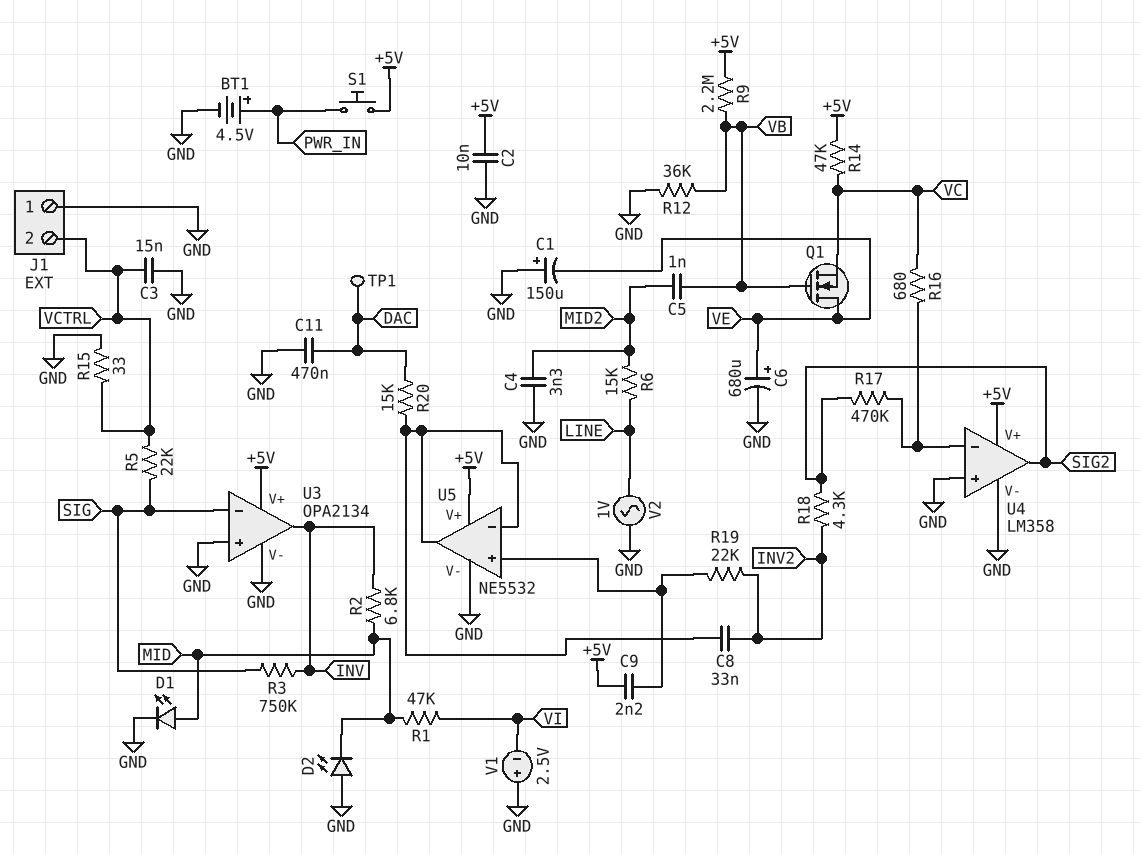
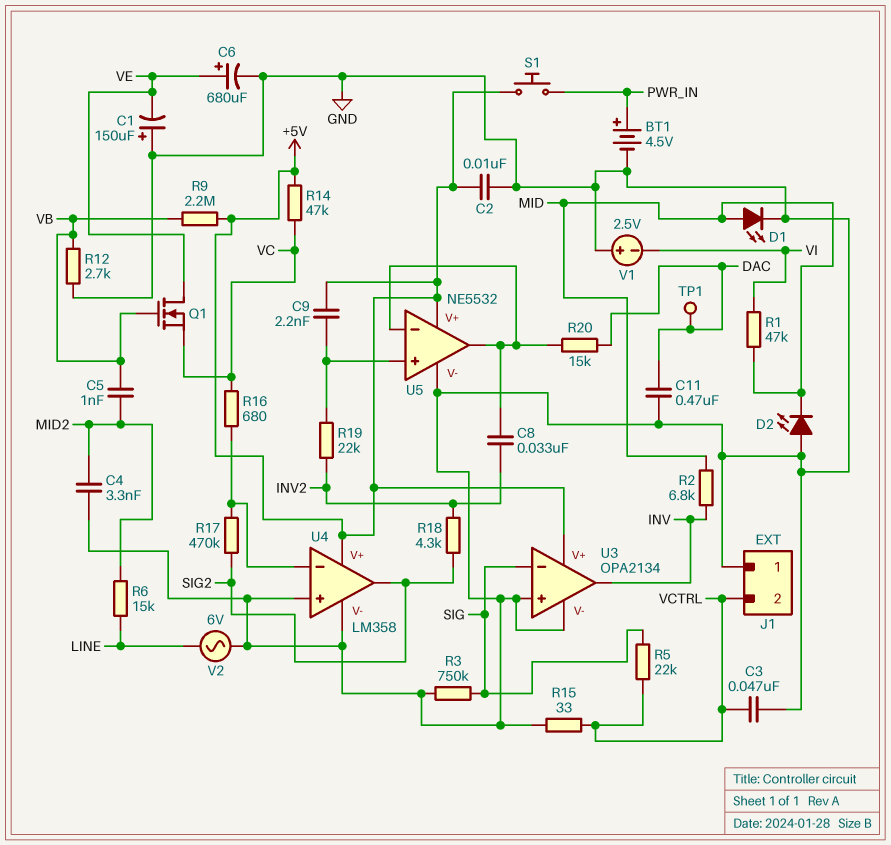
C3: 15nF (GND, VCTRL) -> 47nF (GND, VCTRL)
R3: 750k (INV, SIG) -> 750k (GND, SIG)
R12: 36k (GND, VB) -> 2.7k (GND, VB)
V2: AC 1V (GND, LINE) -> AC 6V (GND, LINE)

